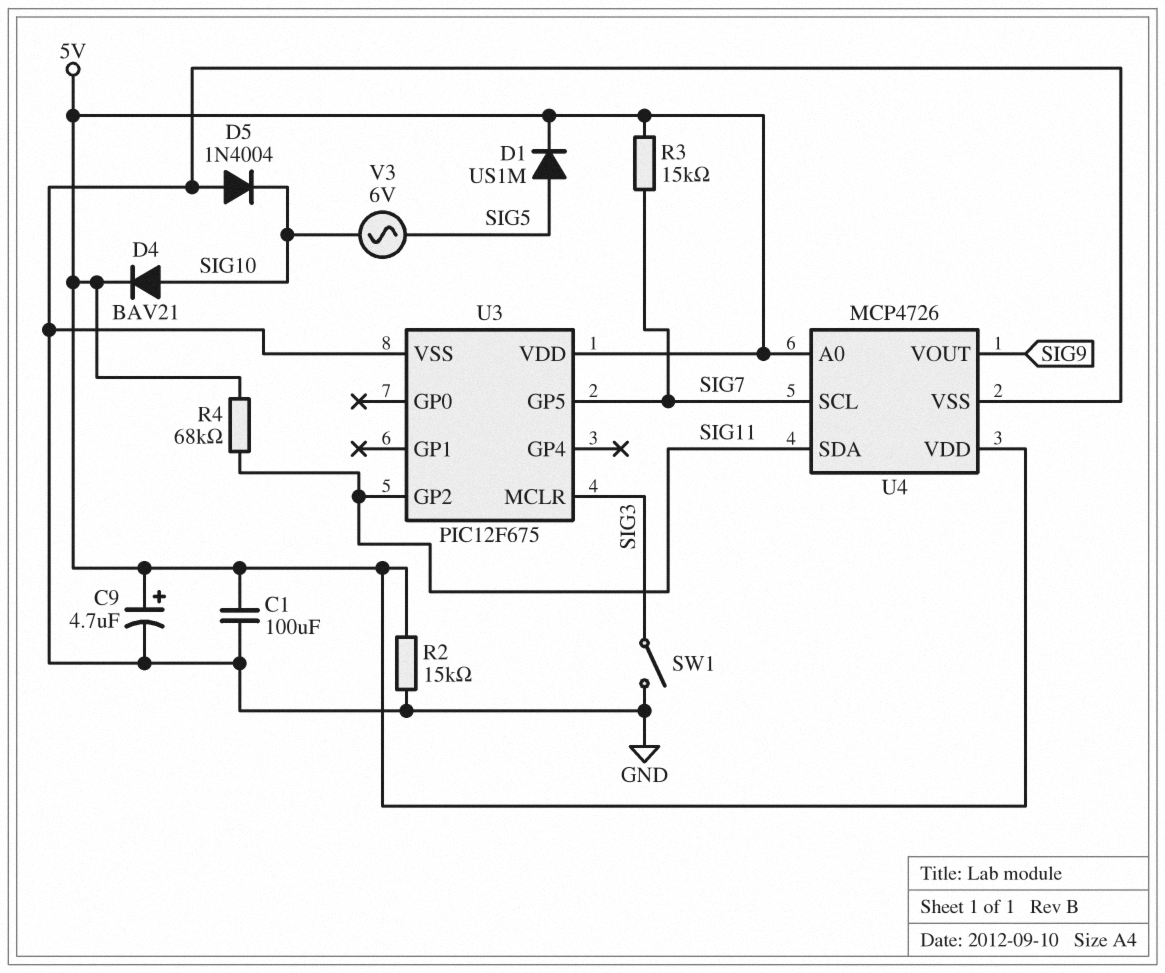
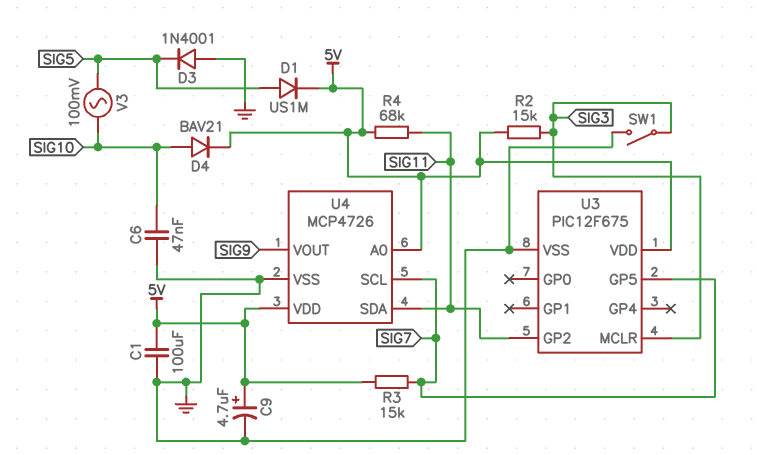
C6: none -> 47nF (GND, SIG10)
D3: none -> diode 1N4001 (A GND, K SIG5)
D5: diode 1N4004 (A GND, K SIG10) -> none
R2: 15k (5V, GND) -> 15k (5V, SIG3)
V3: AC 6V (SIG5, SIG10) -> AC 100mV (SIG5, SIG10)

